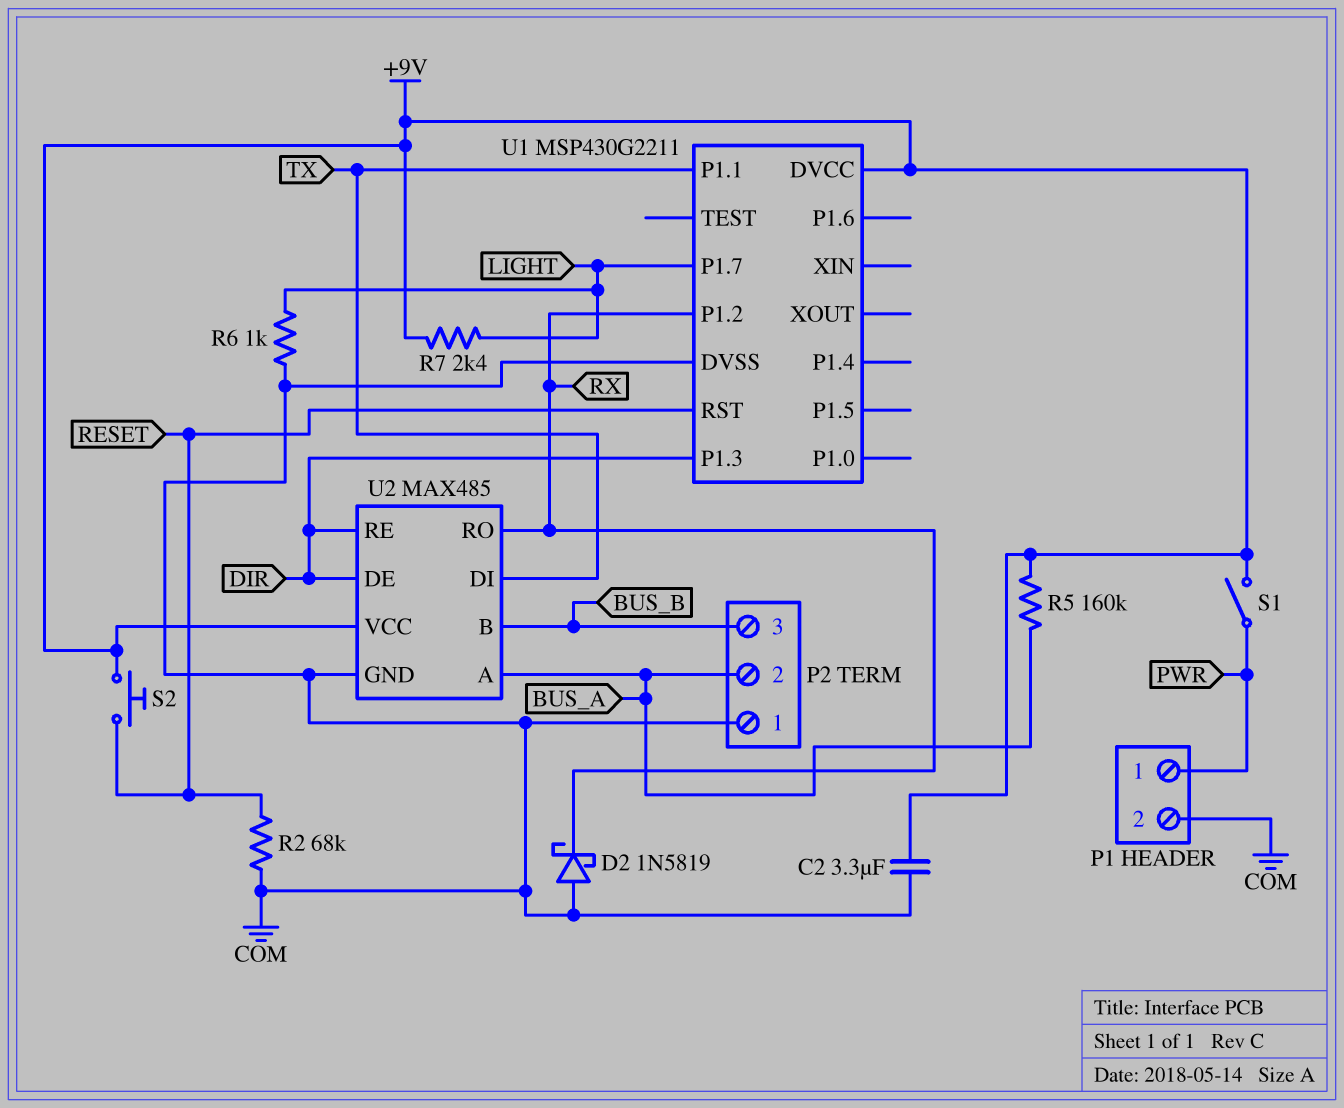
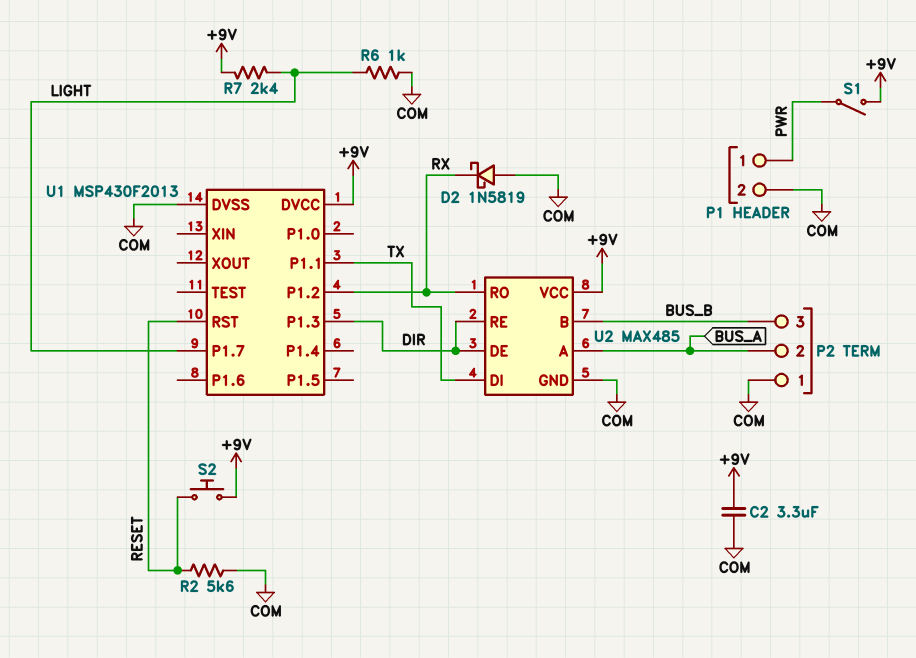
R2: 68k (COM, RESET) -> 5.6k (COM, RESET)
R5: 160k (+9V, BUS_A) -> none
U1: MSP430G2211 -> MSP430F2013

